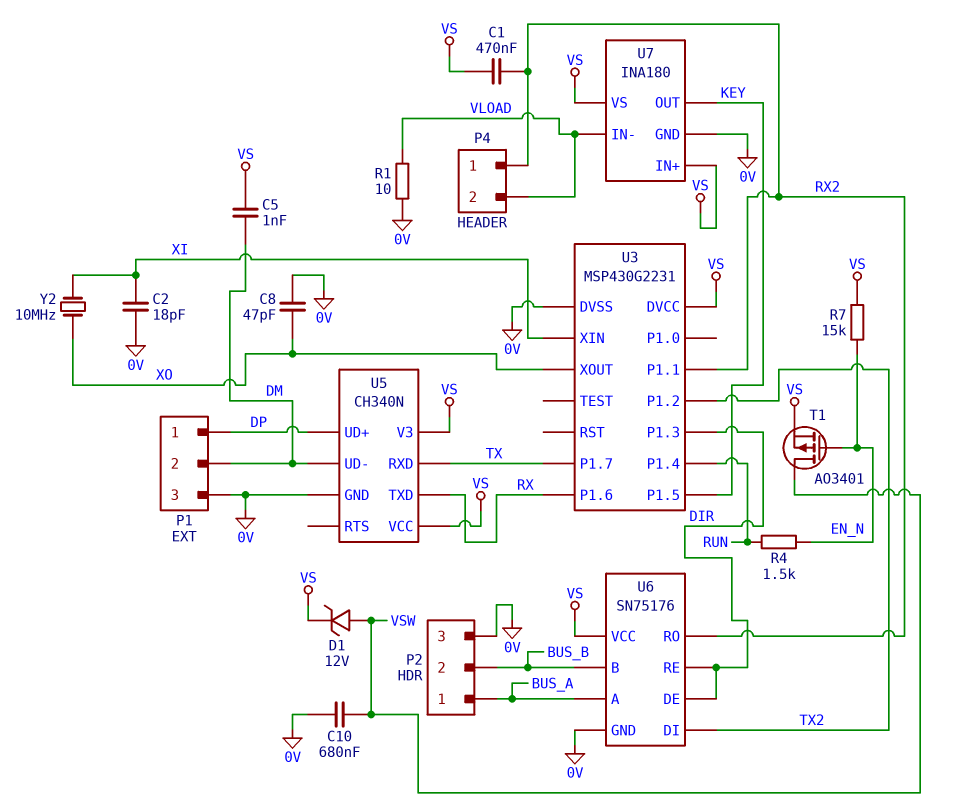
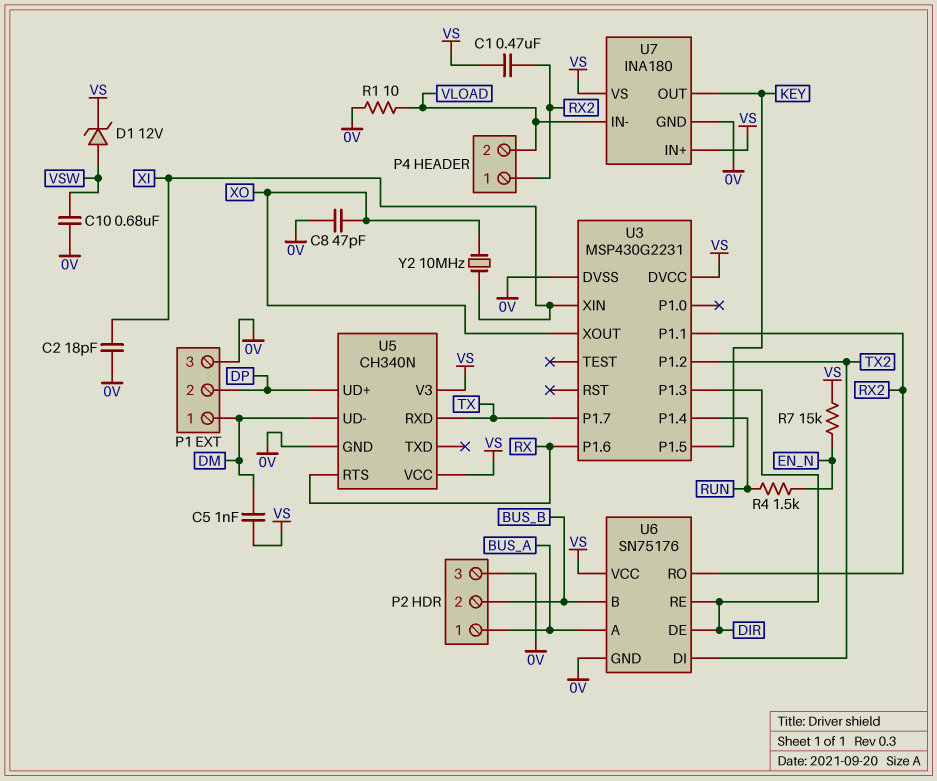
P1 pin 1: DP -> DM
P1 pin 2: DM -> DP
T1: PMOS AO3401 (G EN_N, D VSW, S VS) -> none
U5 pin RTS: none -> RX
U5 pin TXD: RX -> none

